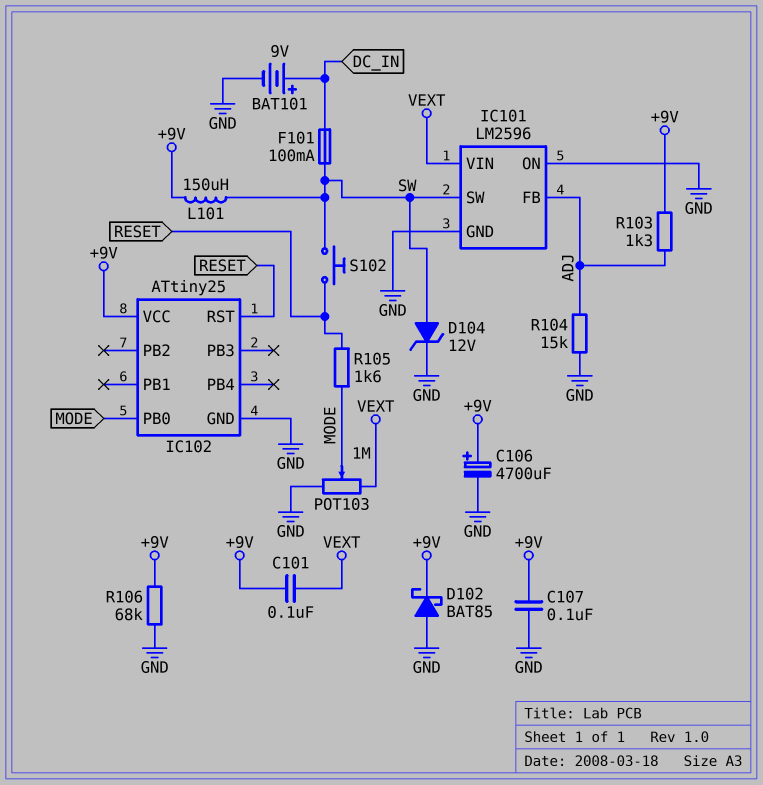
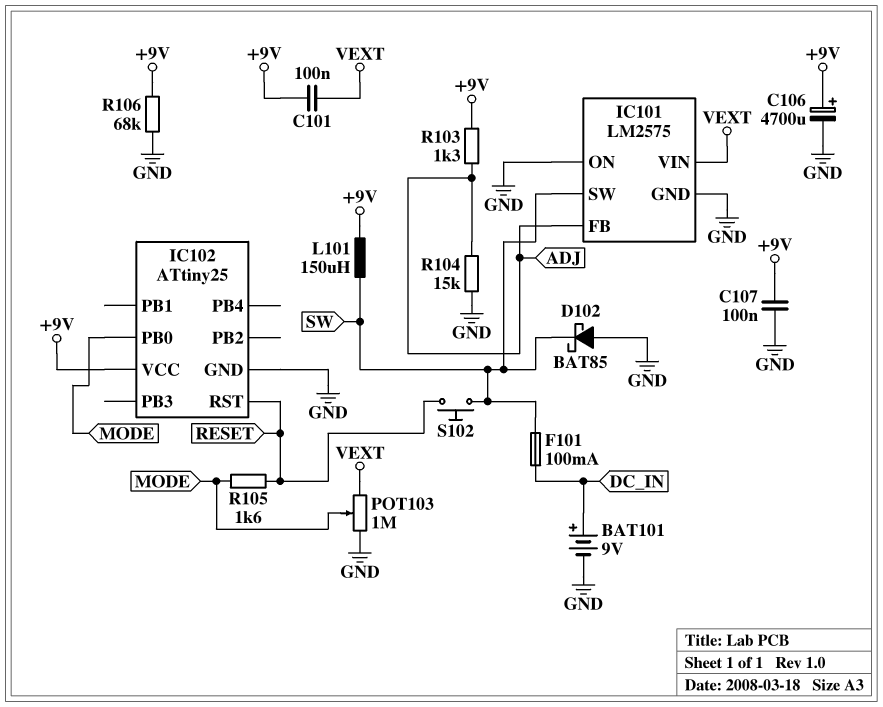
D102: schottky BAT85 (A GND, K +9V) -> schottky BAT85 (A GND, K SW)
D104: zener 12V (A SW, K GND) -> none
IC101: LM2596 -> LM2575

